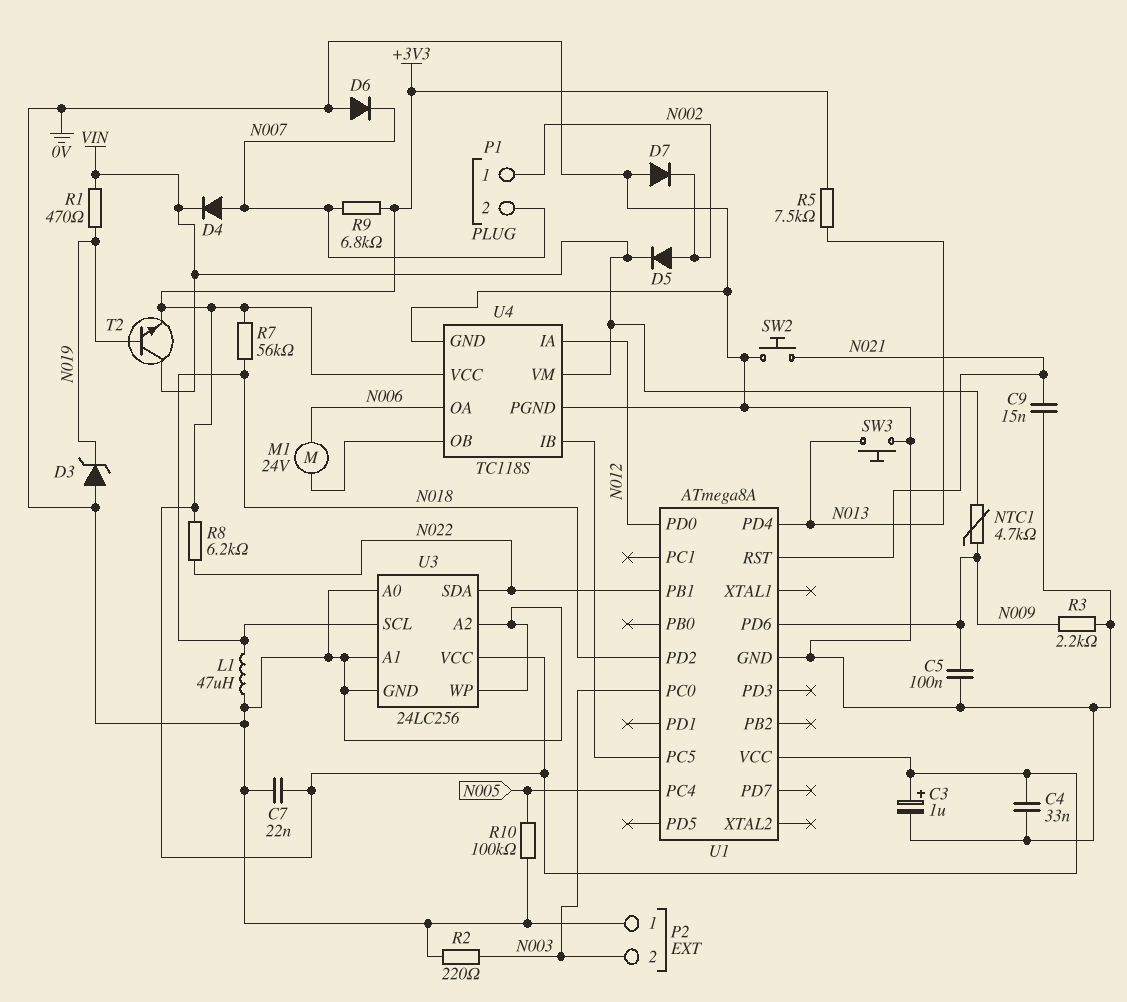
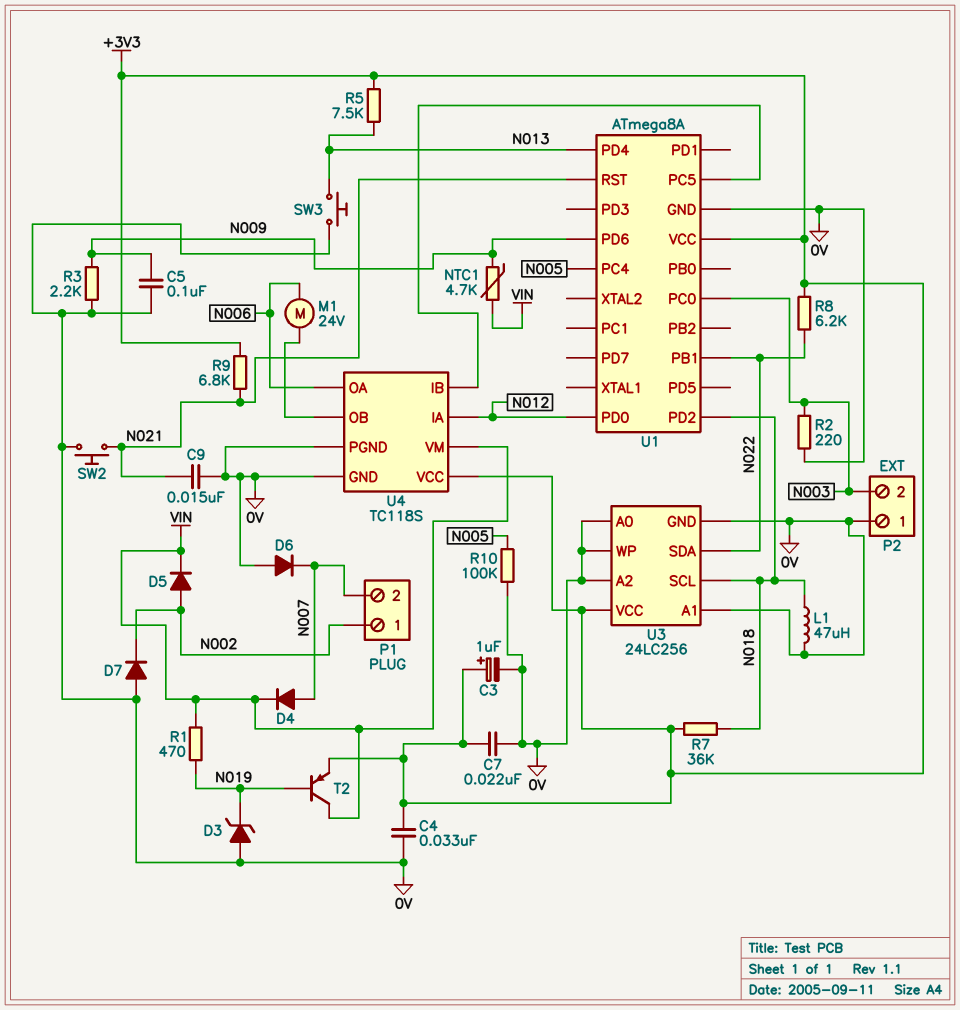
R7: 56k (+3V3, N018) -> 36k (+3V3, N018)
R9: 6.8k (+3V3, N007) -> 6.8k (+3V3, N021)
T2: NPN (B N019, C VIN, E +3V3) -> PNP (B N019, C VIN, E +3V3)

